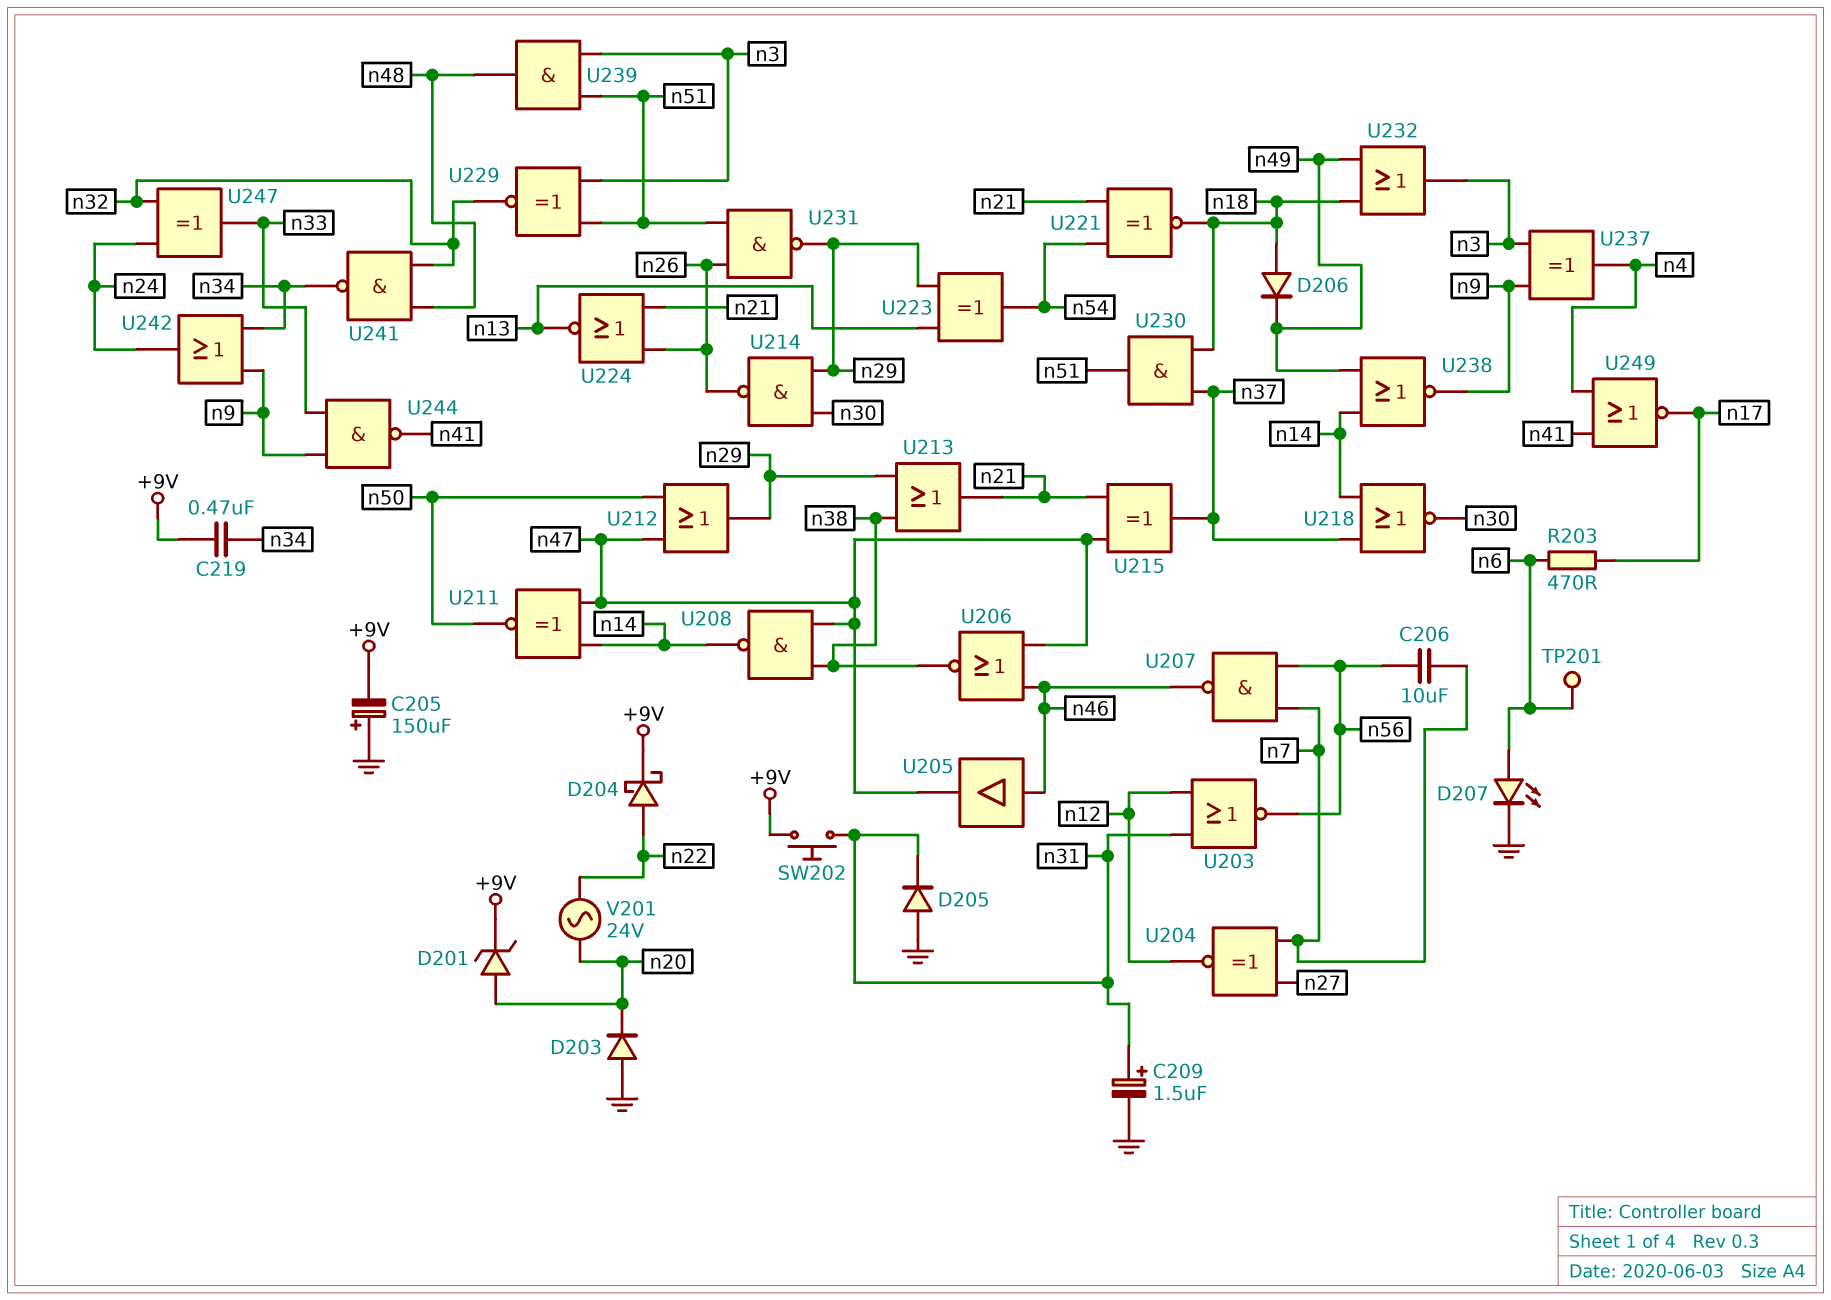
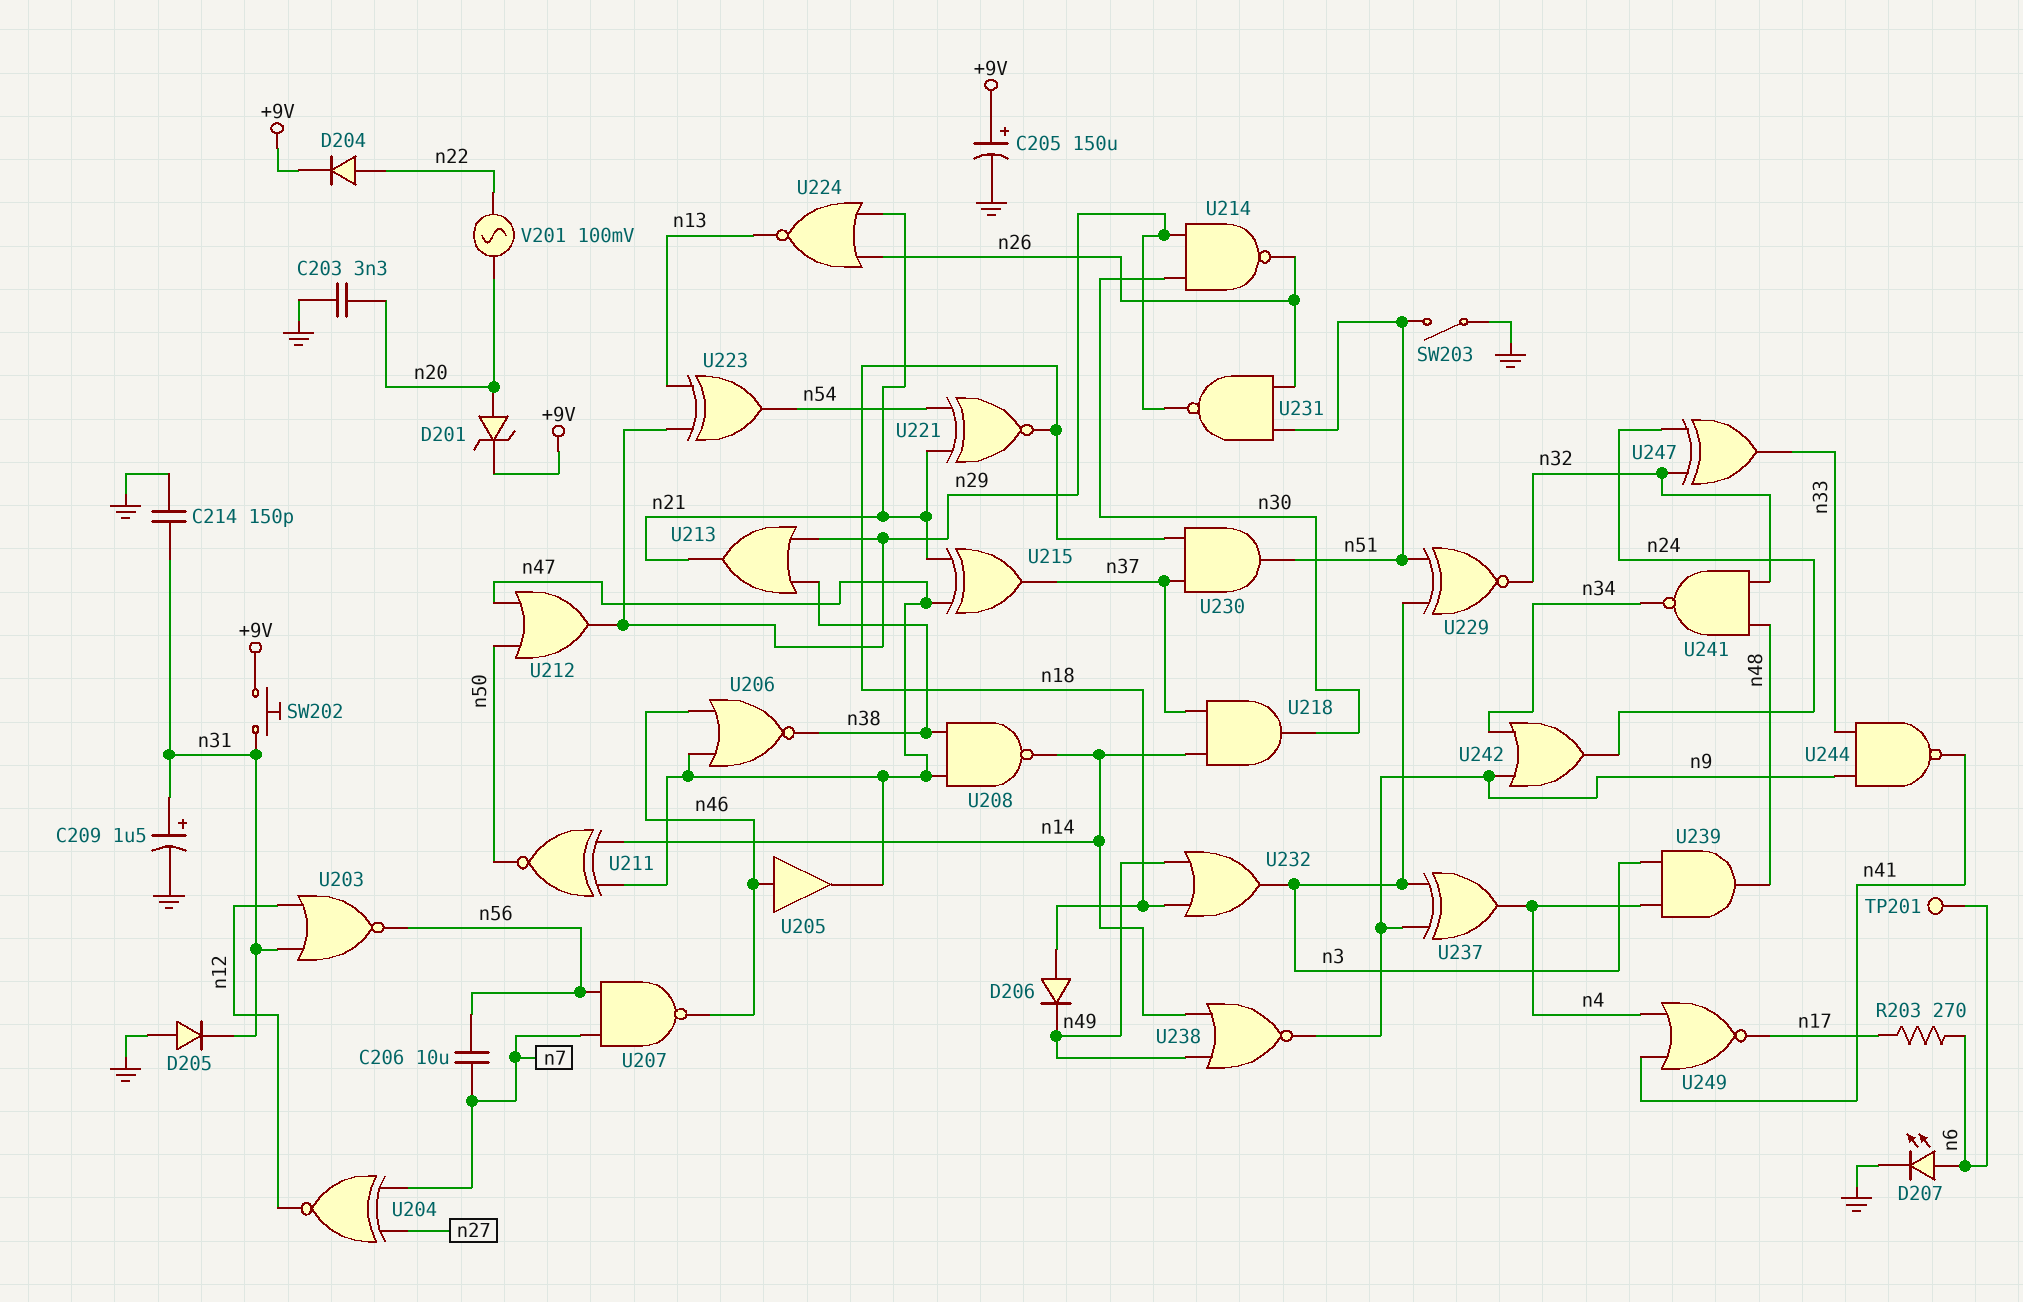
C203: none -> 3.3nF (GND, n20)
C205: 150uF (plus GND, minus +9V) -> 150uF (plus +9V, minus GND)
C214: none -> 150pF (GND, n31)
C219: 470nF (+9V, n34) -> none
D203: diode (A GND, K n20) -> none
D204: schottky (A n22, K +9V) -> diode (A n22, K +9V)
R203: 470 (n6, n17) -> 270 (n6, n17)
SW203: none -> switch (GND, n51)
U218: NOR (in n14, in n37, out n30) -> AND (in n14, in n37, out n30)
U239: AND (in n3, in n51, out n48) -> AND (in n3, in n4, out n48)
V201: AC 24V (n20, n22) -> AC 100mV (n20, n22)

